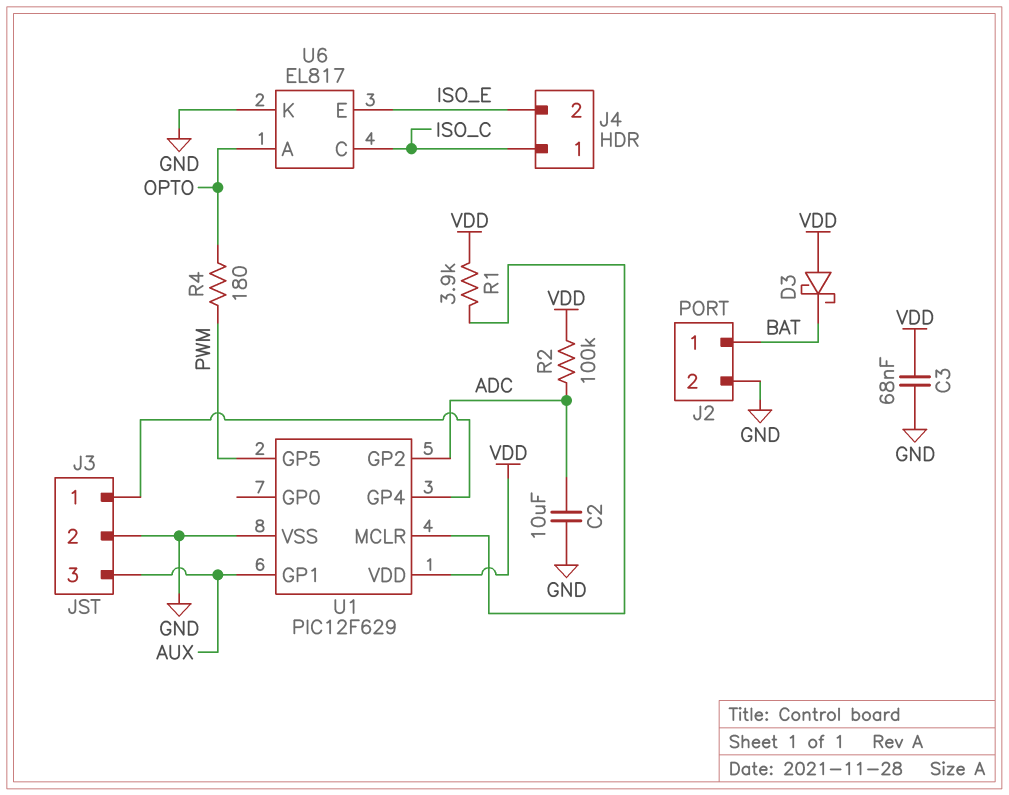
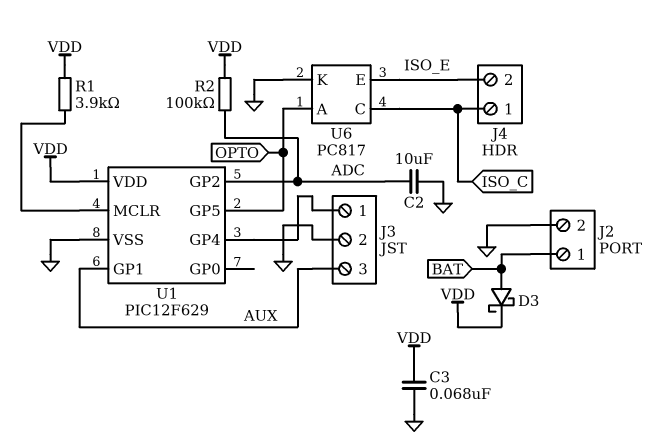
D3: schottky (A VDD, K BAT) -> schottky (A BAT, K VDD)
R4: 180 (OPTO, PWM) -> none
U1 pin GP5: PWM -> OPTO
U6: EL817 -> PC817

